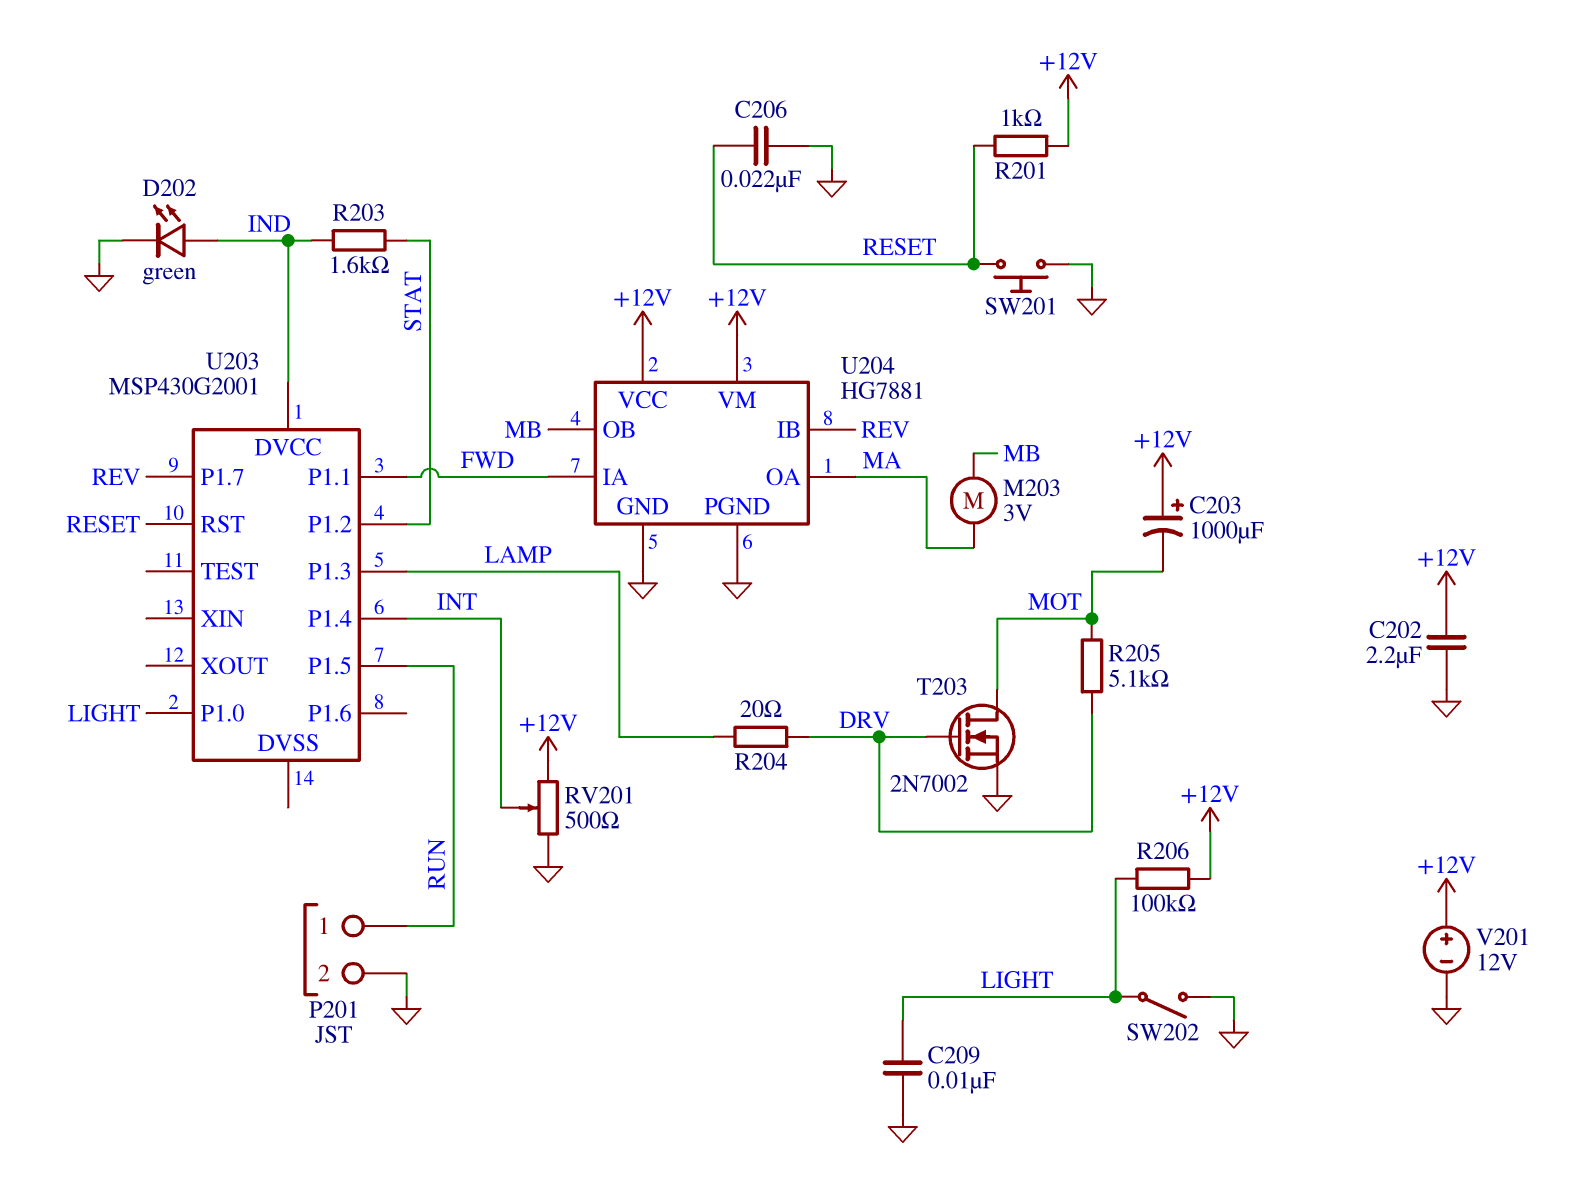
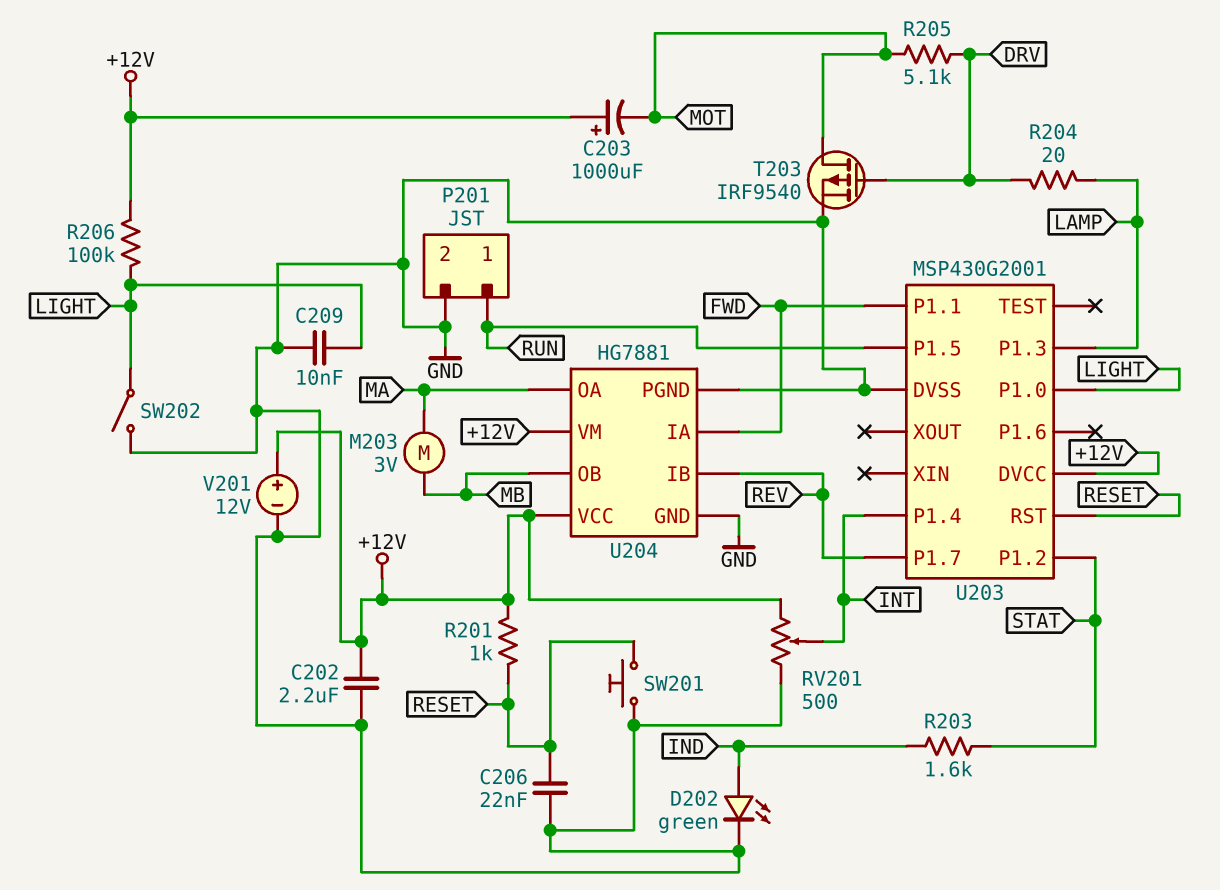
T203: NMOS 2N7002 (G DRV, D MOT, S GND) -> PMOS IRF9540 (G DRV, D MOT, S GND)
U203 pin DVCC: IND -> +12V
U203 pin DVSS: none -> GND

